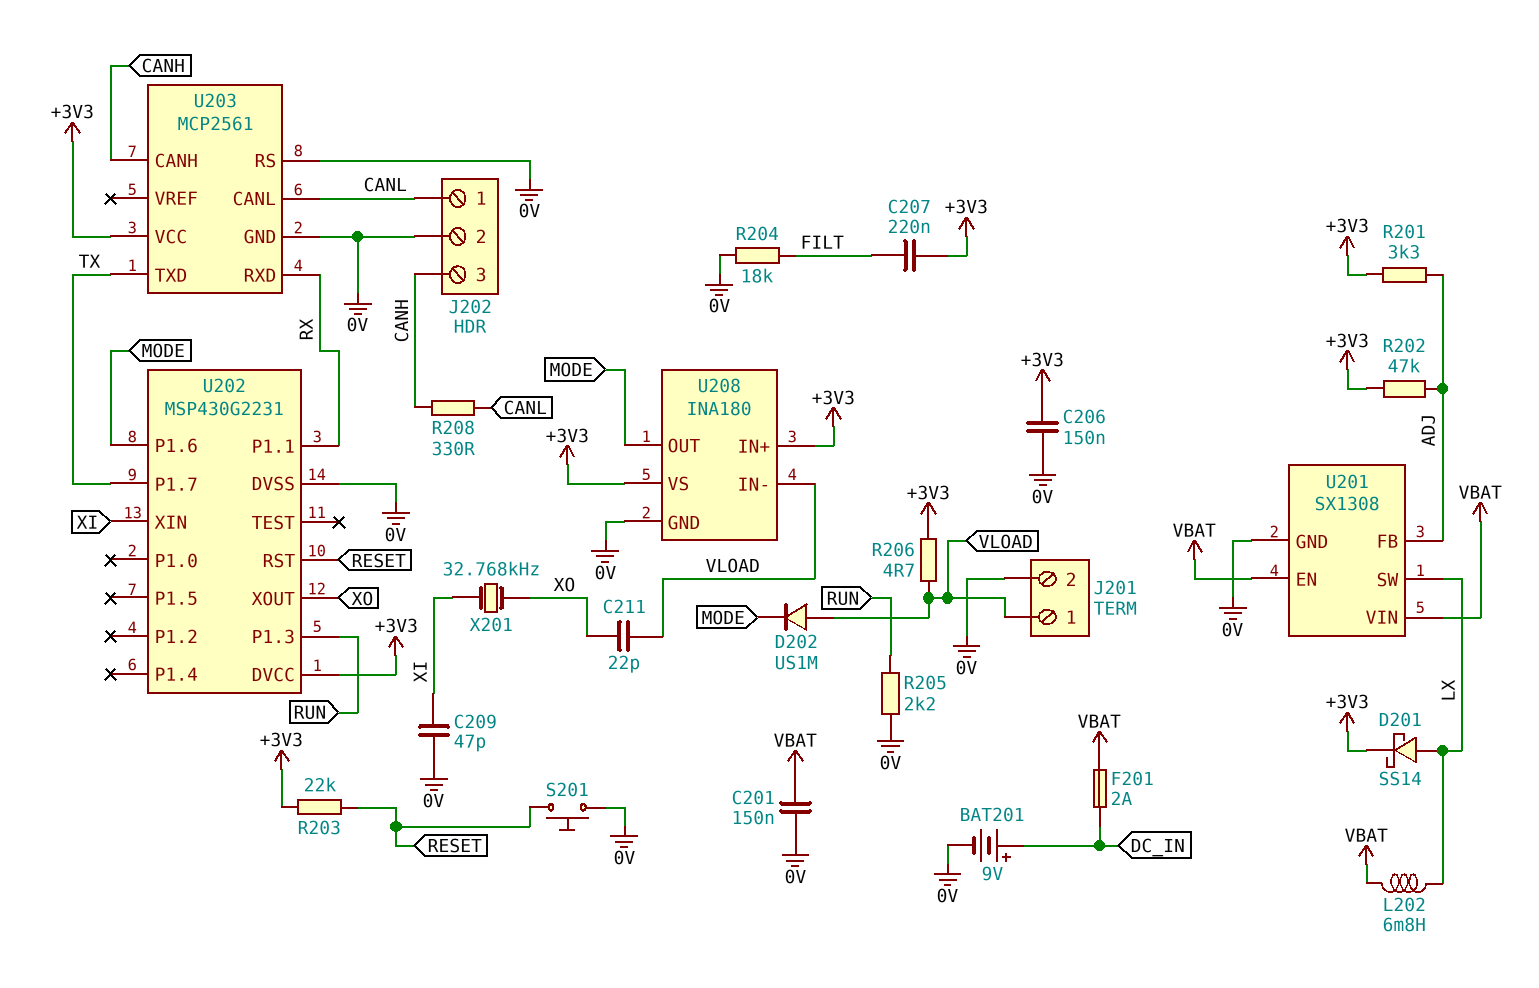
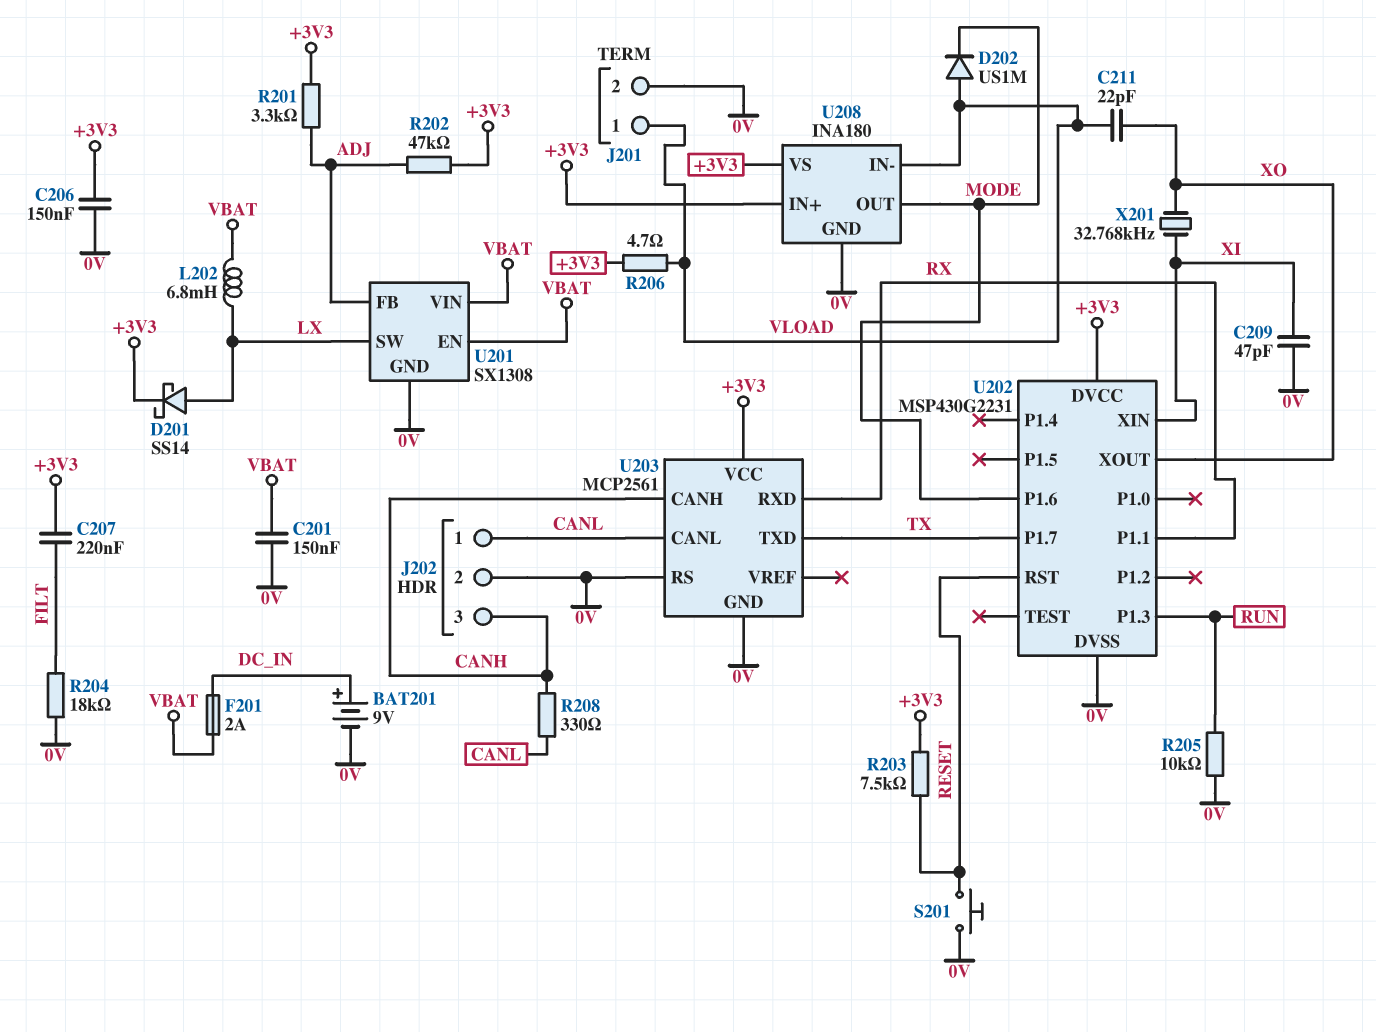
R203: 22k (+3V3, RESET) -> 7.5k (+3V3, RESET)
R205: 2.2k (0V, RUN) -> 10k (0V, RUN)

